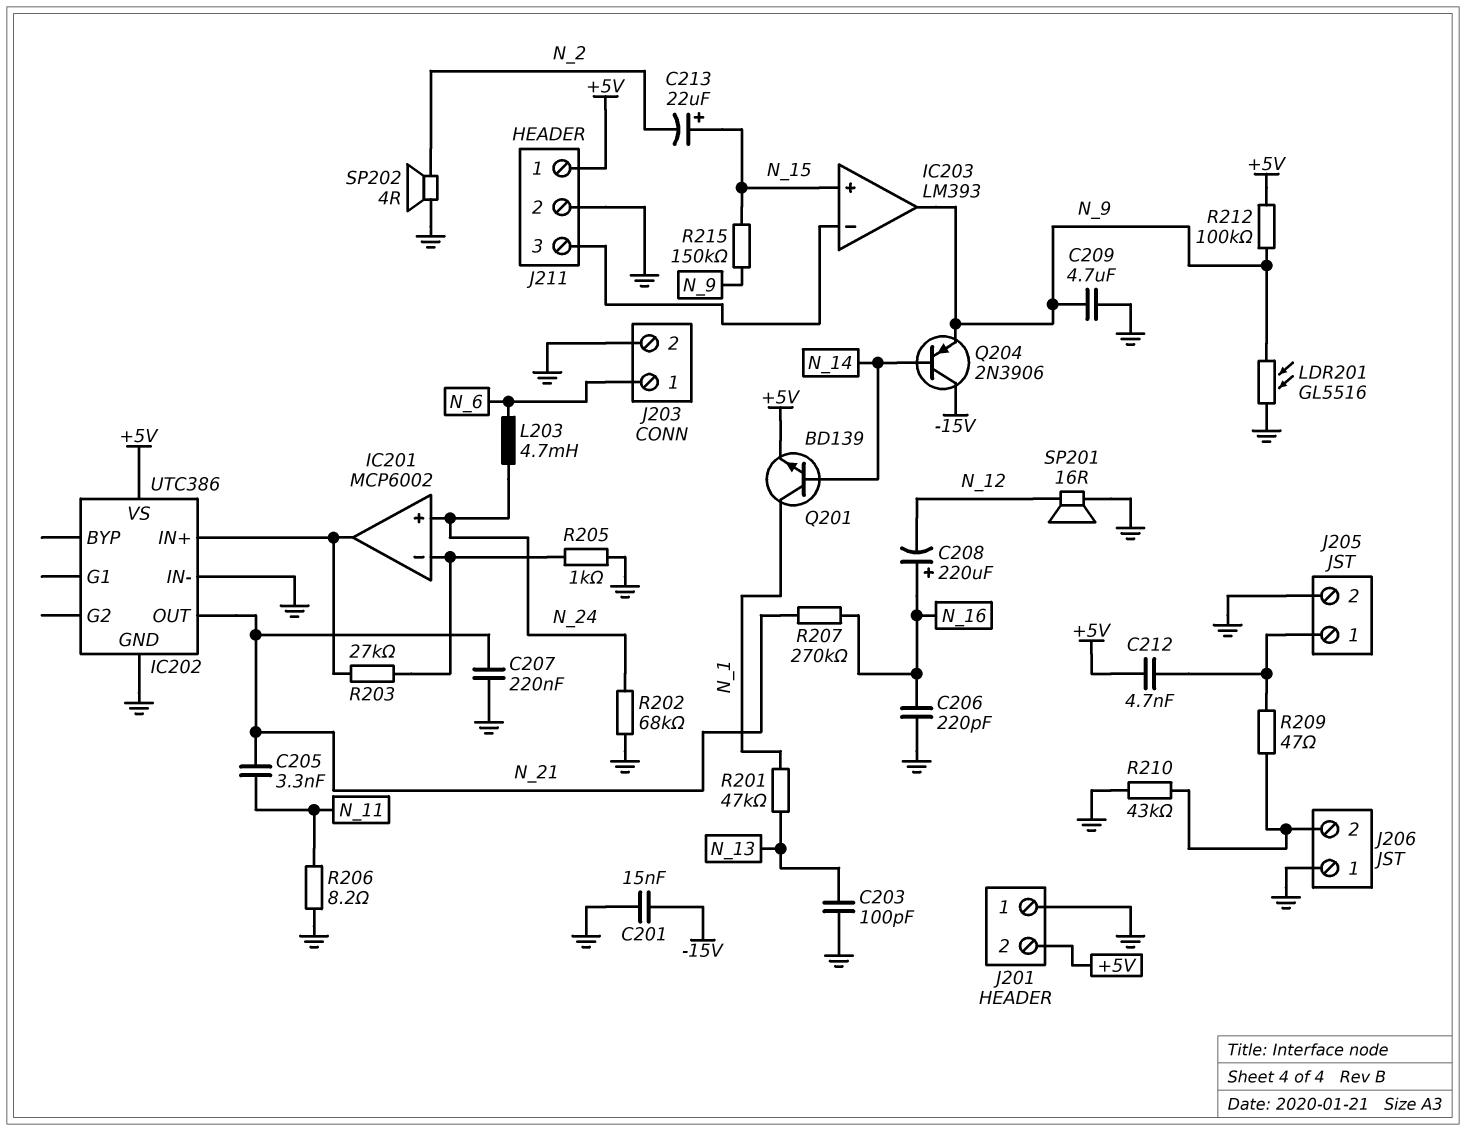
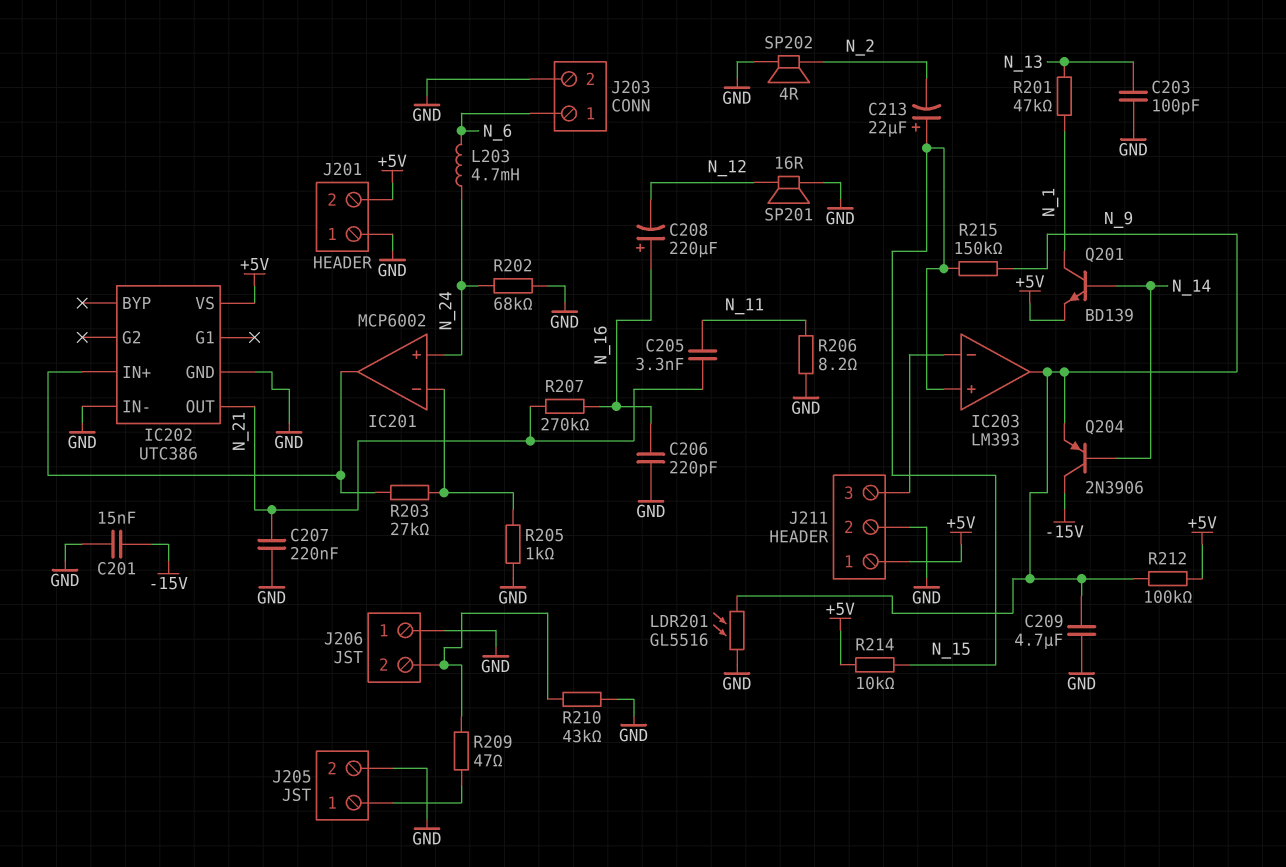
C212: 4.7nF (+5V, J205/1) -> none
R214: none -> 10k (+5V, N_15)

